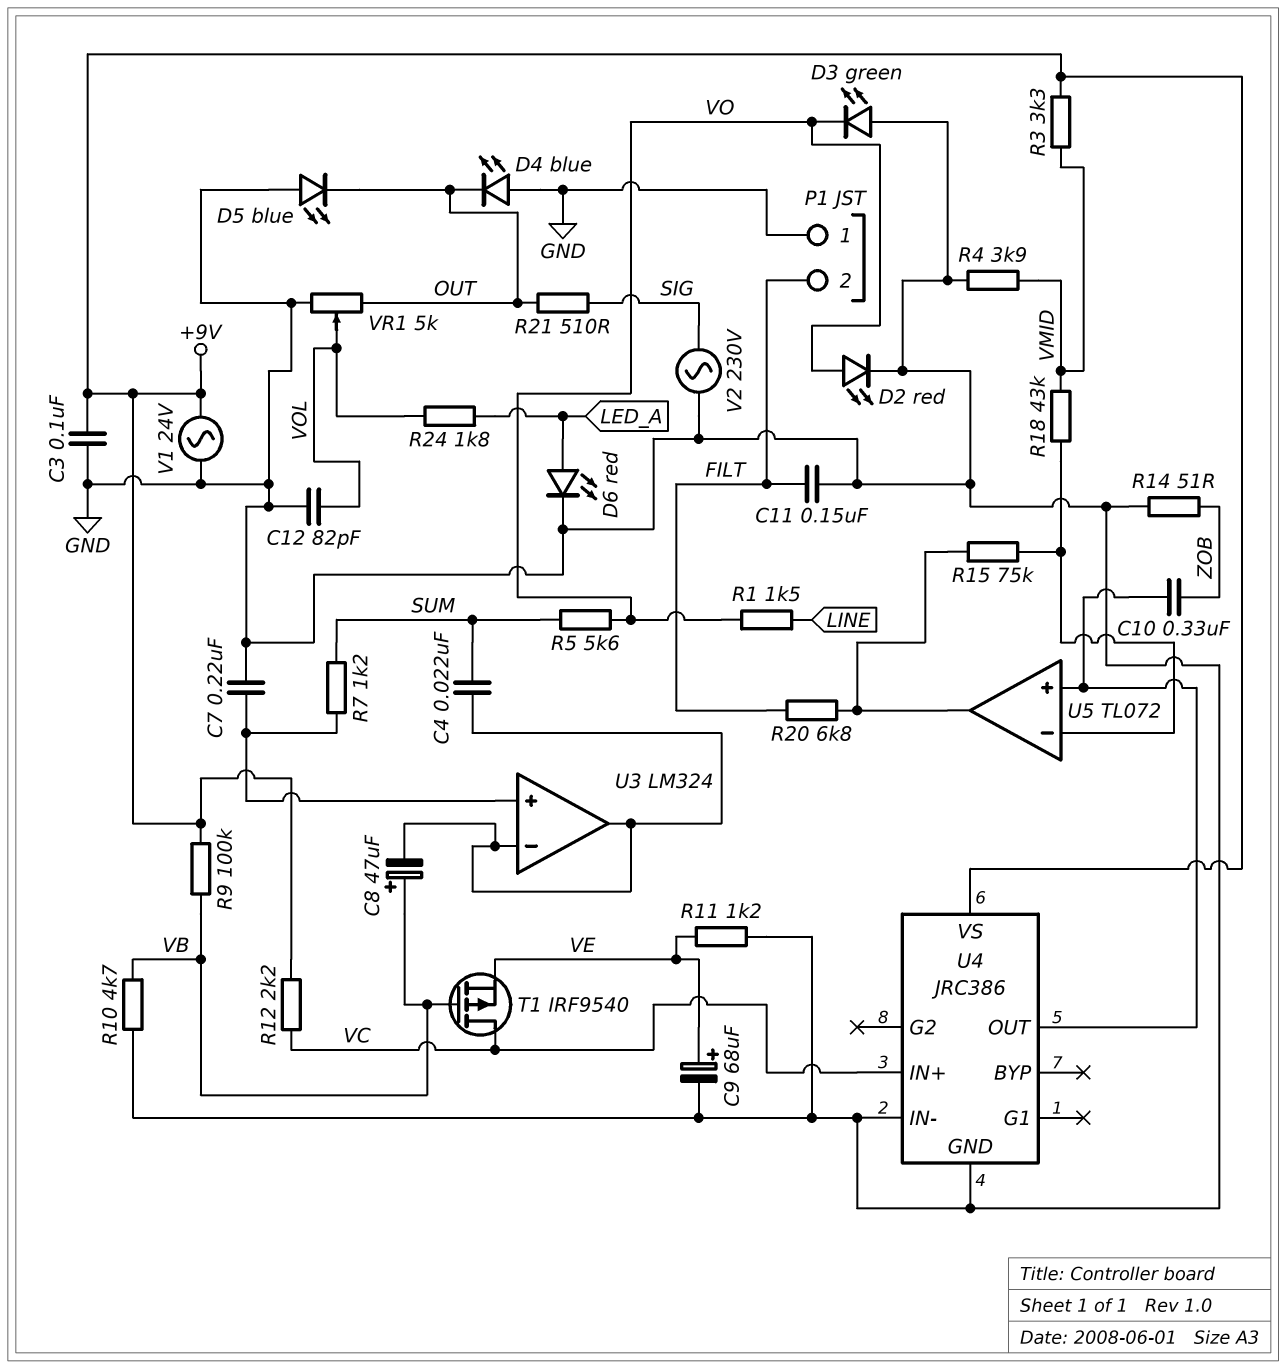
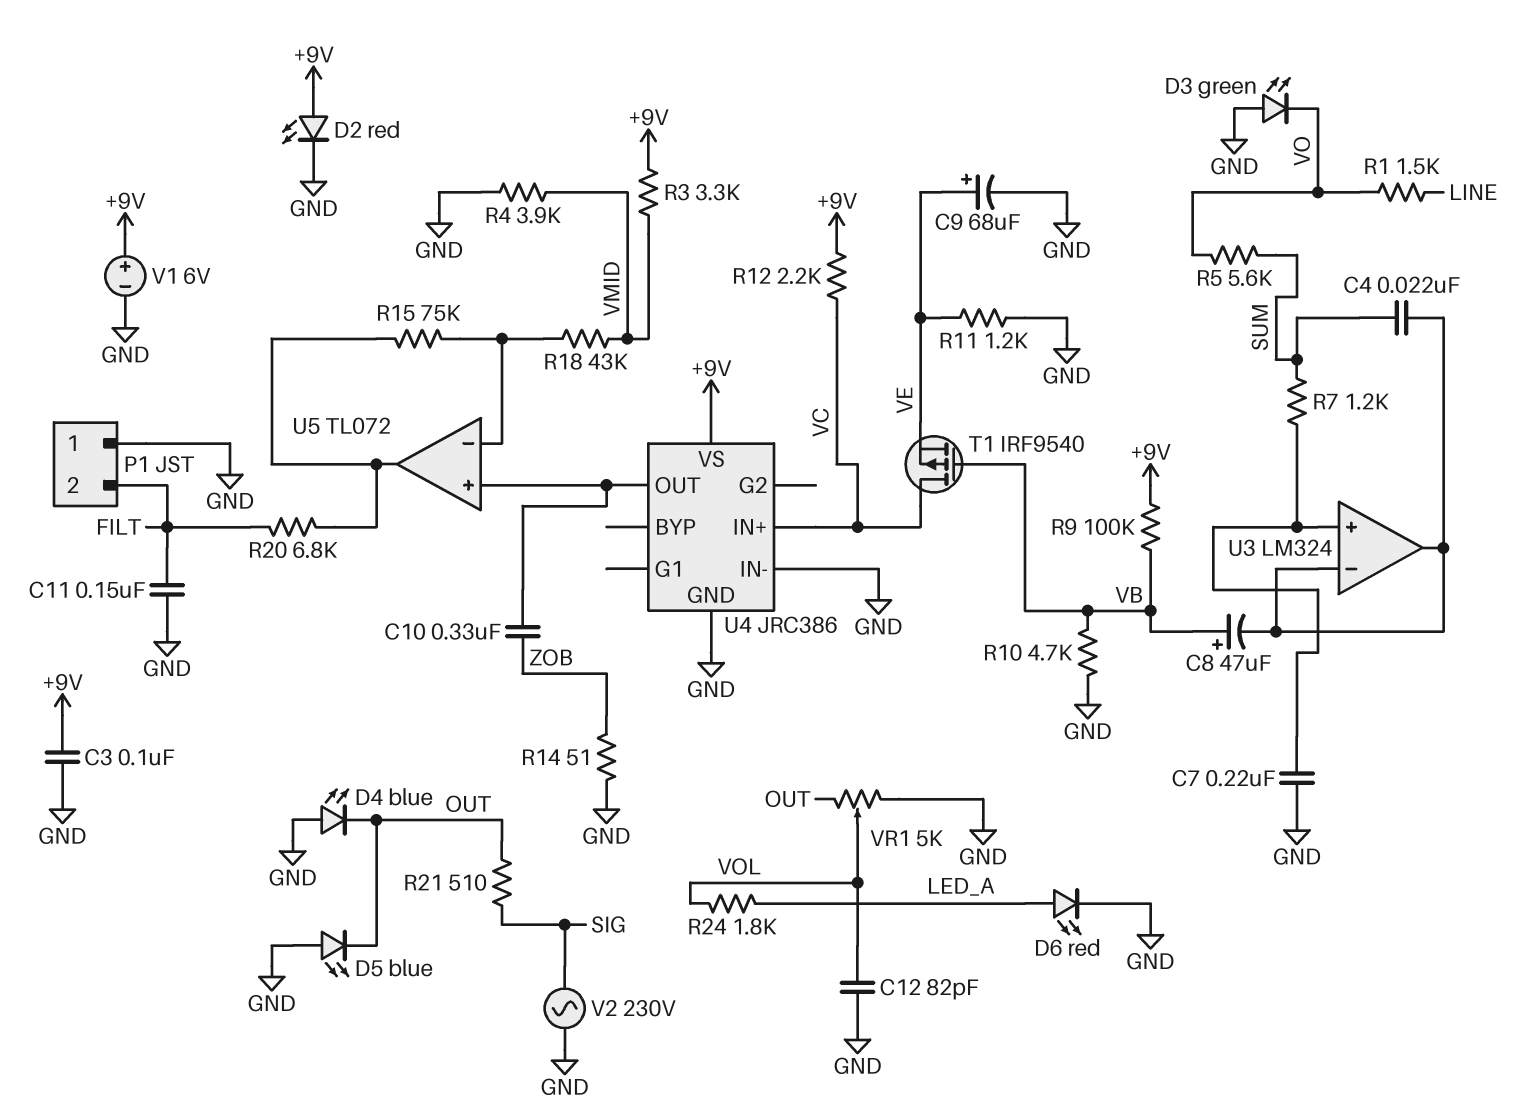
D2: LED red (A VO, K GND) -> LED red (A +9V, K GND)
V1: AC 24V (+9V, GND) -> 6V (plus +9V, minus GND)

